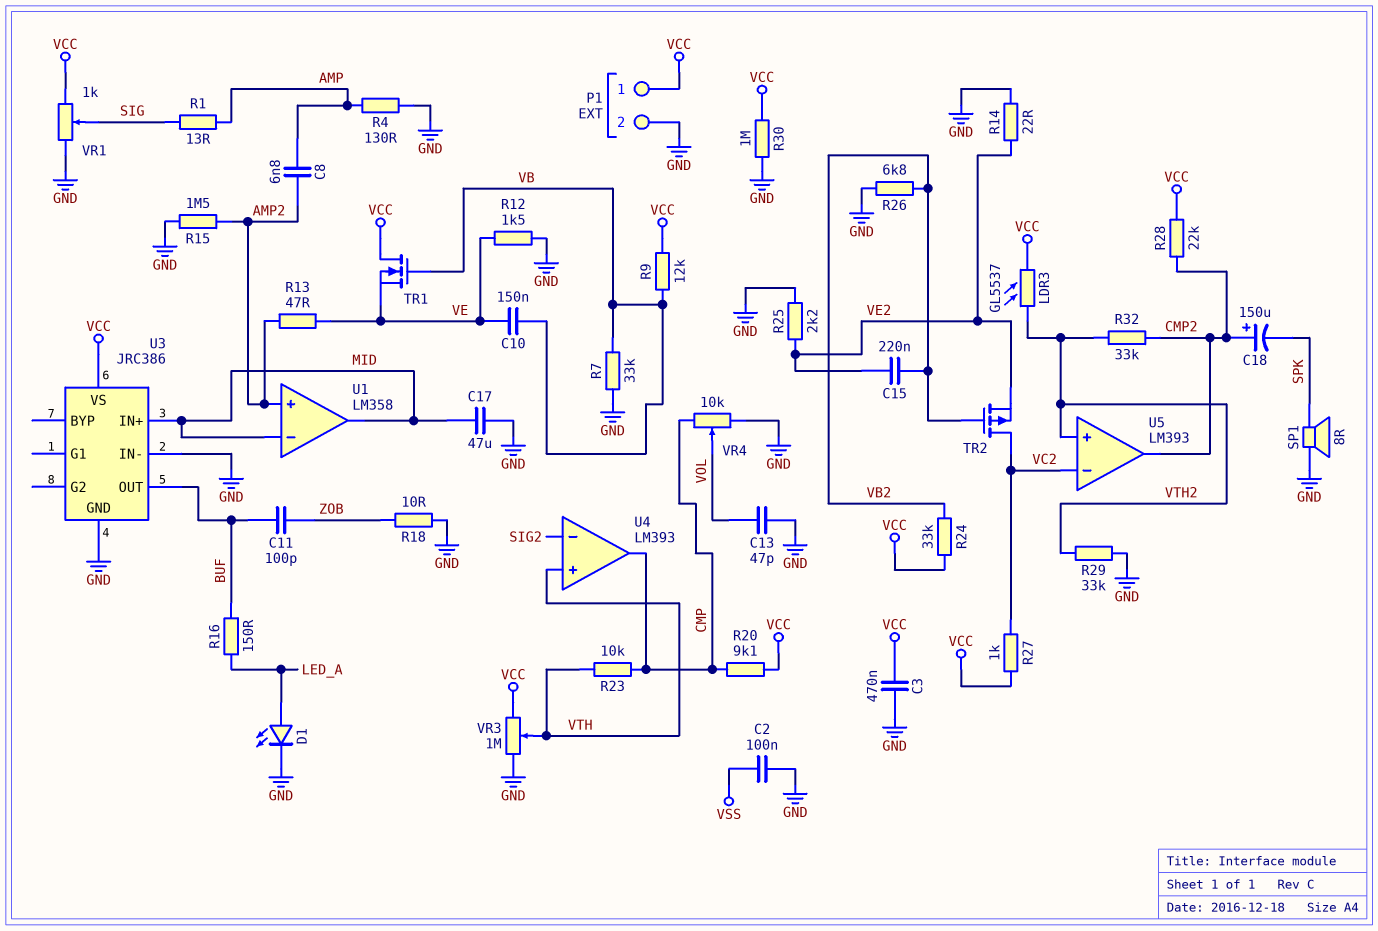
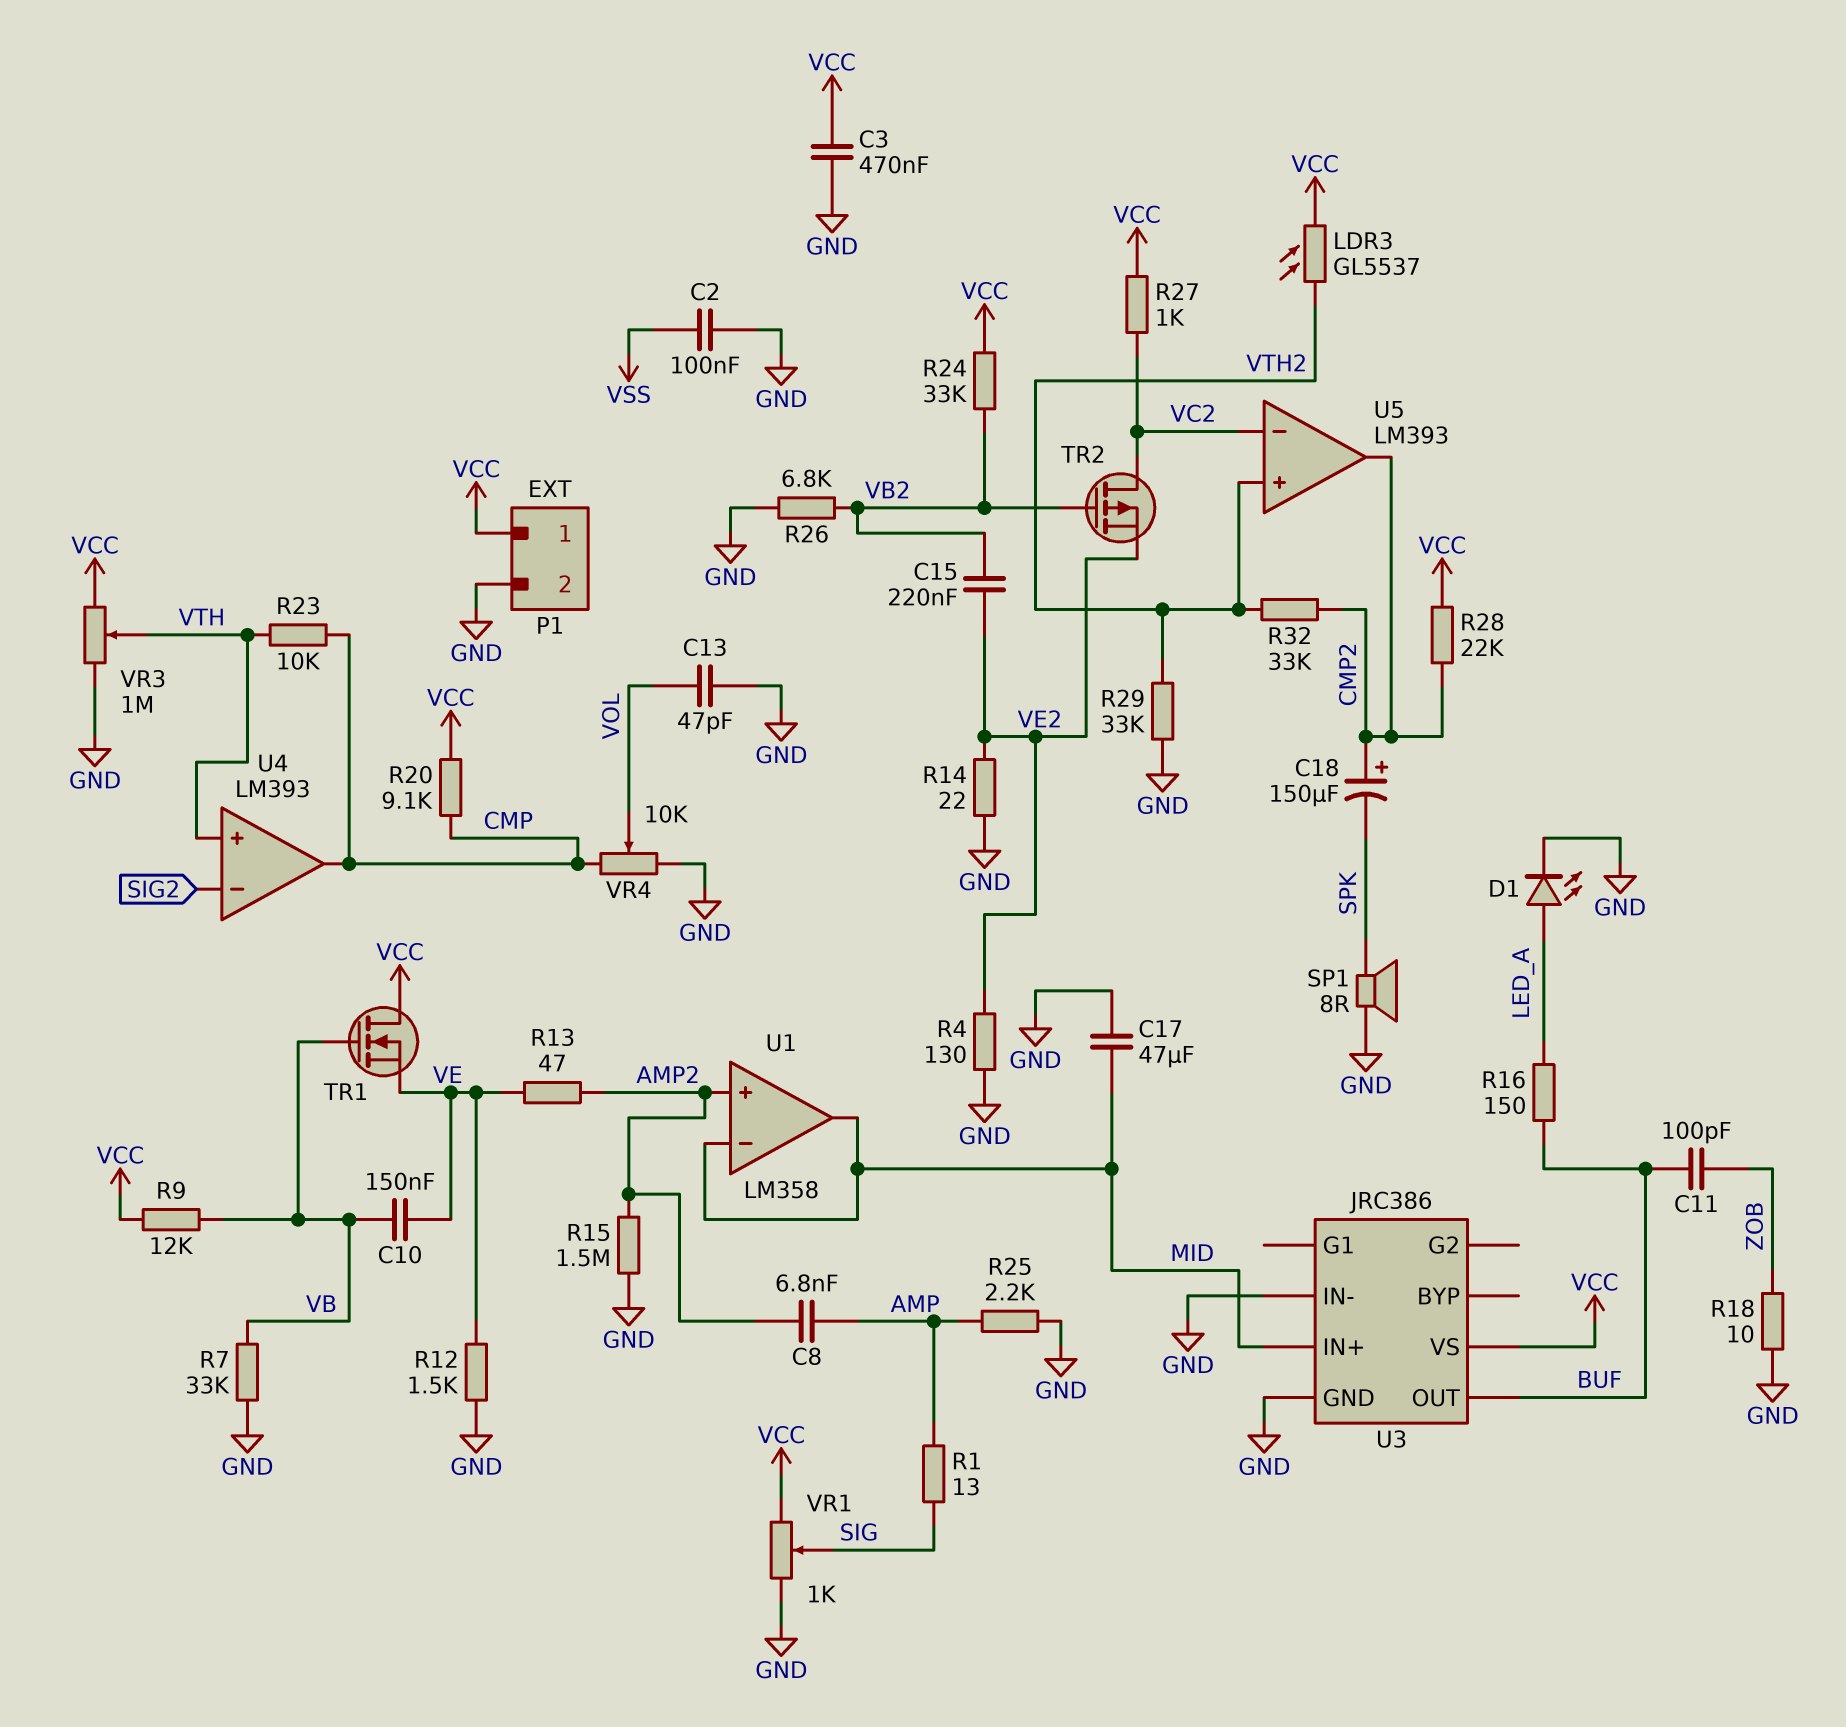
R4: 130 (AMP, GND) -> 130 (GND, VE2)
R25: 2.2k (GND, VE2) -> 2.2k (AMP, GND)
R30: 1M (GND, VCC) -> none

